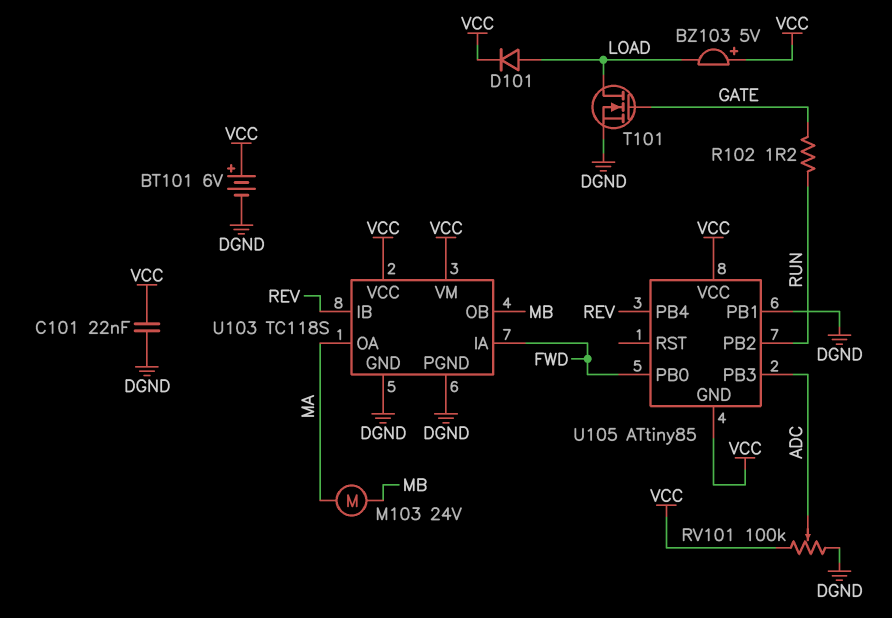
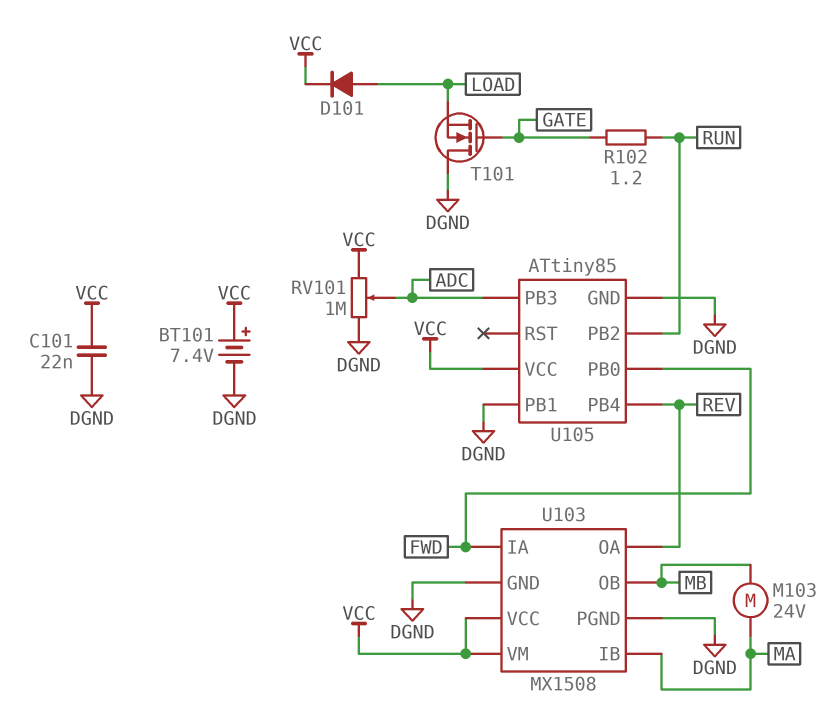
BT101: 6V (plus VCC, minus DGND) -> 7.4V (plus VCC, minus DGND)
BZ103: buzzer 5V (plus VCC, minus LOAD) -> none
RV101: 100k (DGND, VCC, wiper ADC) -> 1M (DGND, VCC, wiper ADC)
T101: NMOS (G GATE, D LOAD, S DGND) -> NMOS (G GATE, D DGND, S LOAD)
U103: TC118S -> MX1508
U103 pin IB: REV -> MA
U103 pin OA: MA -> REV
U105 pin GND: VCC -> DGND

